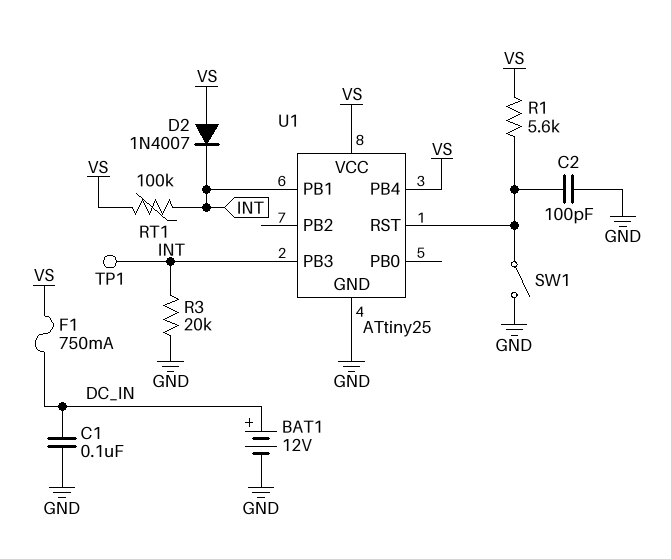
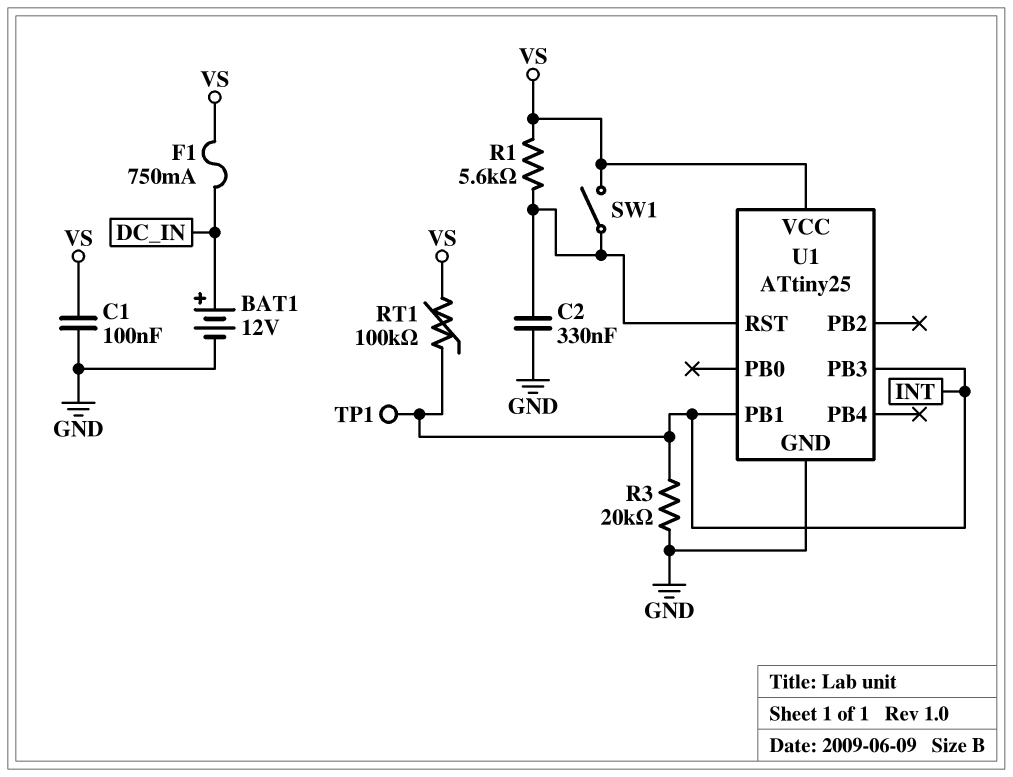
C1: 100nF (DC_IN, GND) -> 100nF (GND, VS)
C2: 100pF (GND, U1/RST) -> 330nF (GND, U1/RST)
D2: diode 1N4007 (A VS, K INT) -> none
SW1: switch (GND, U1/RST) -> switch (U1/RST, VS)
U1 pin PB4: VS -> none

